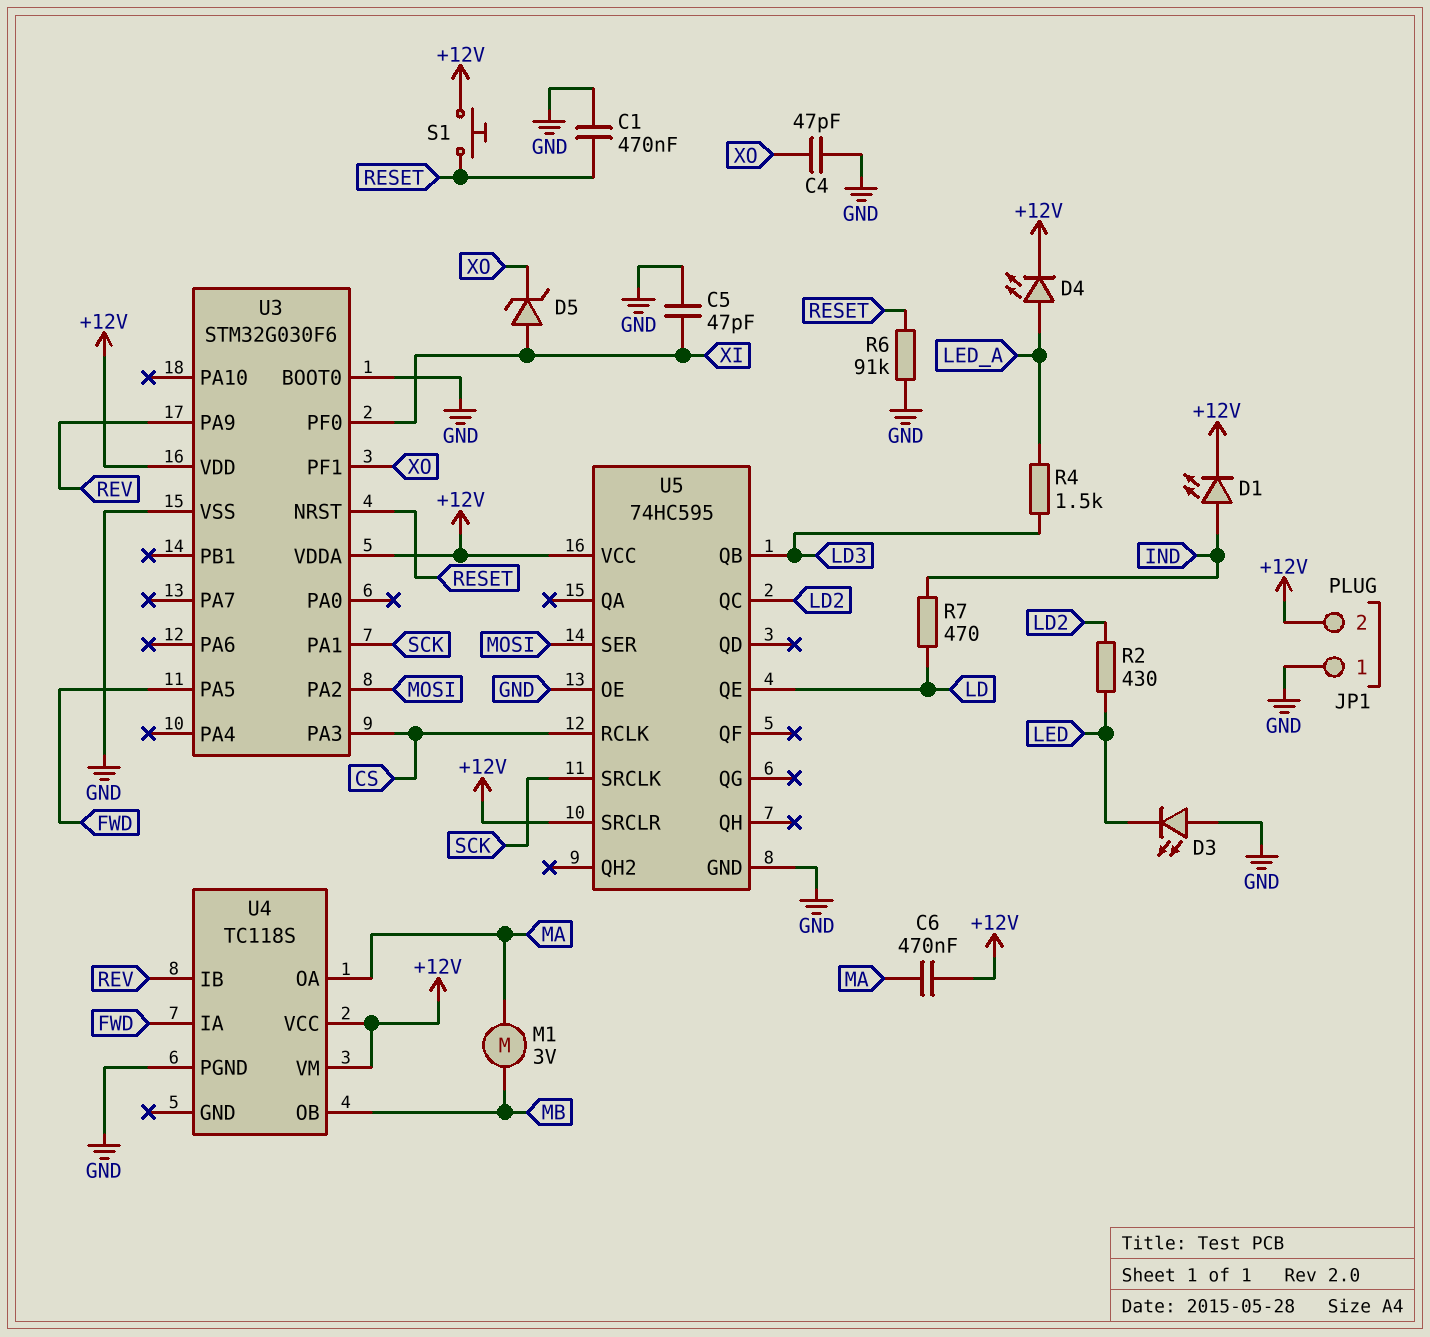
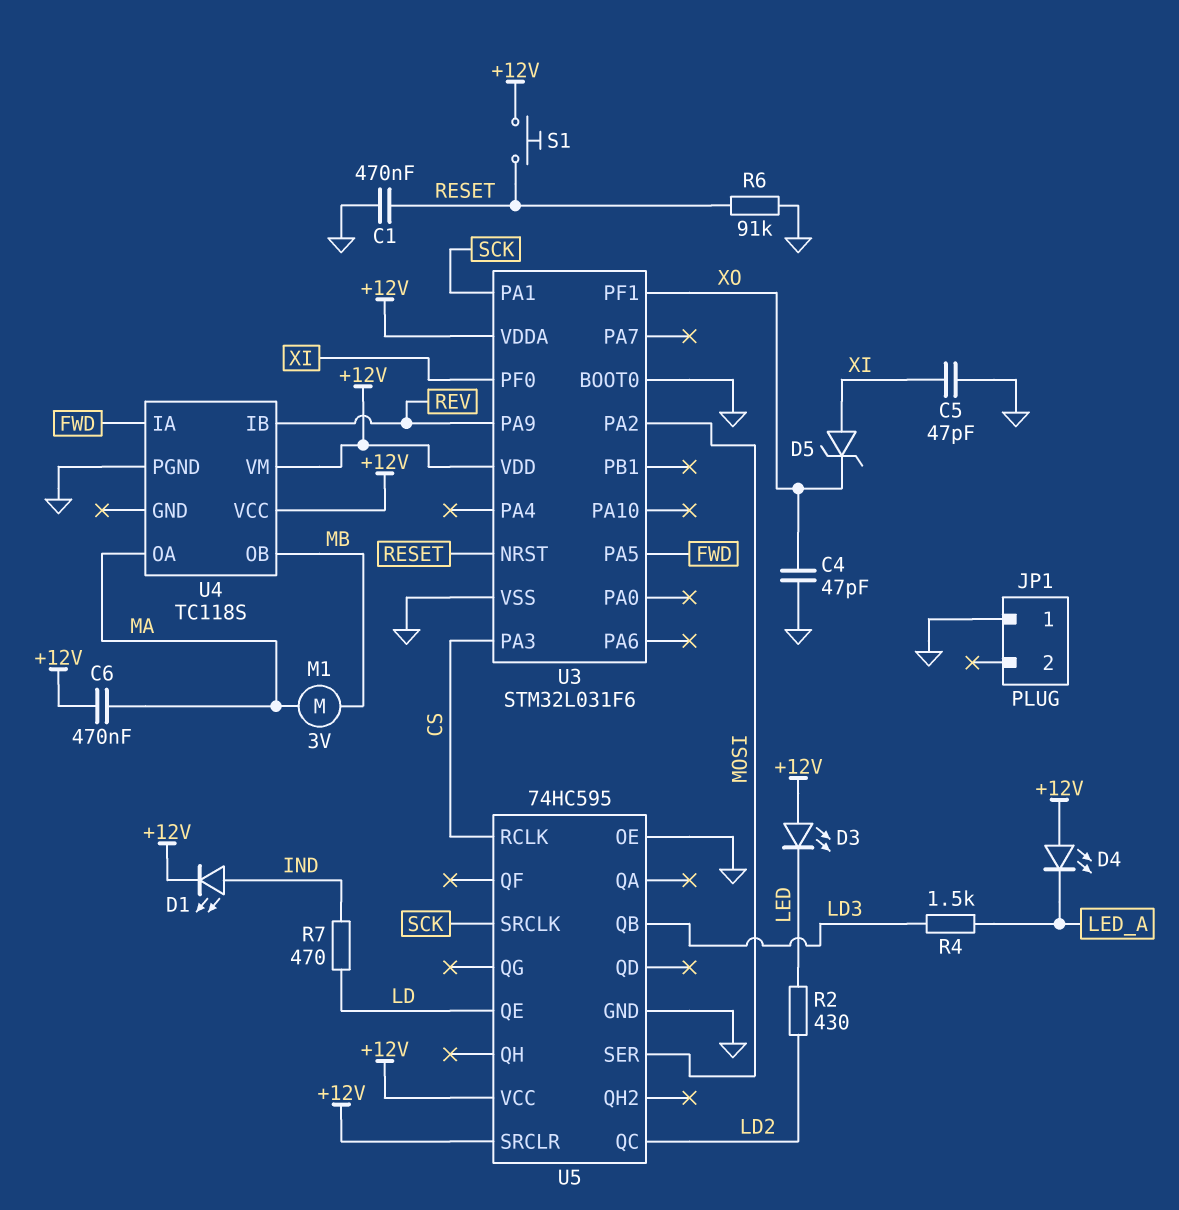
D3: LED (A GND, K LED) -> LED (A +12V, K LED)
D4: LED (A LED_A, K +12V) -> LED (A +12V, K LED_A)
JP1 pin 2: +12V -> none
U3: STM32G030F6 -> STM32L031F6

